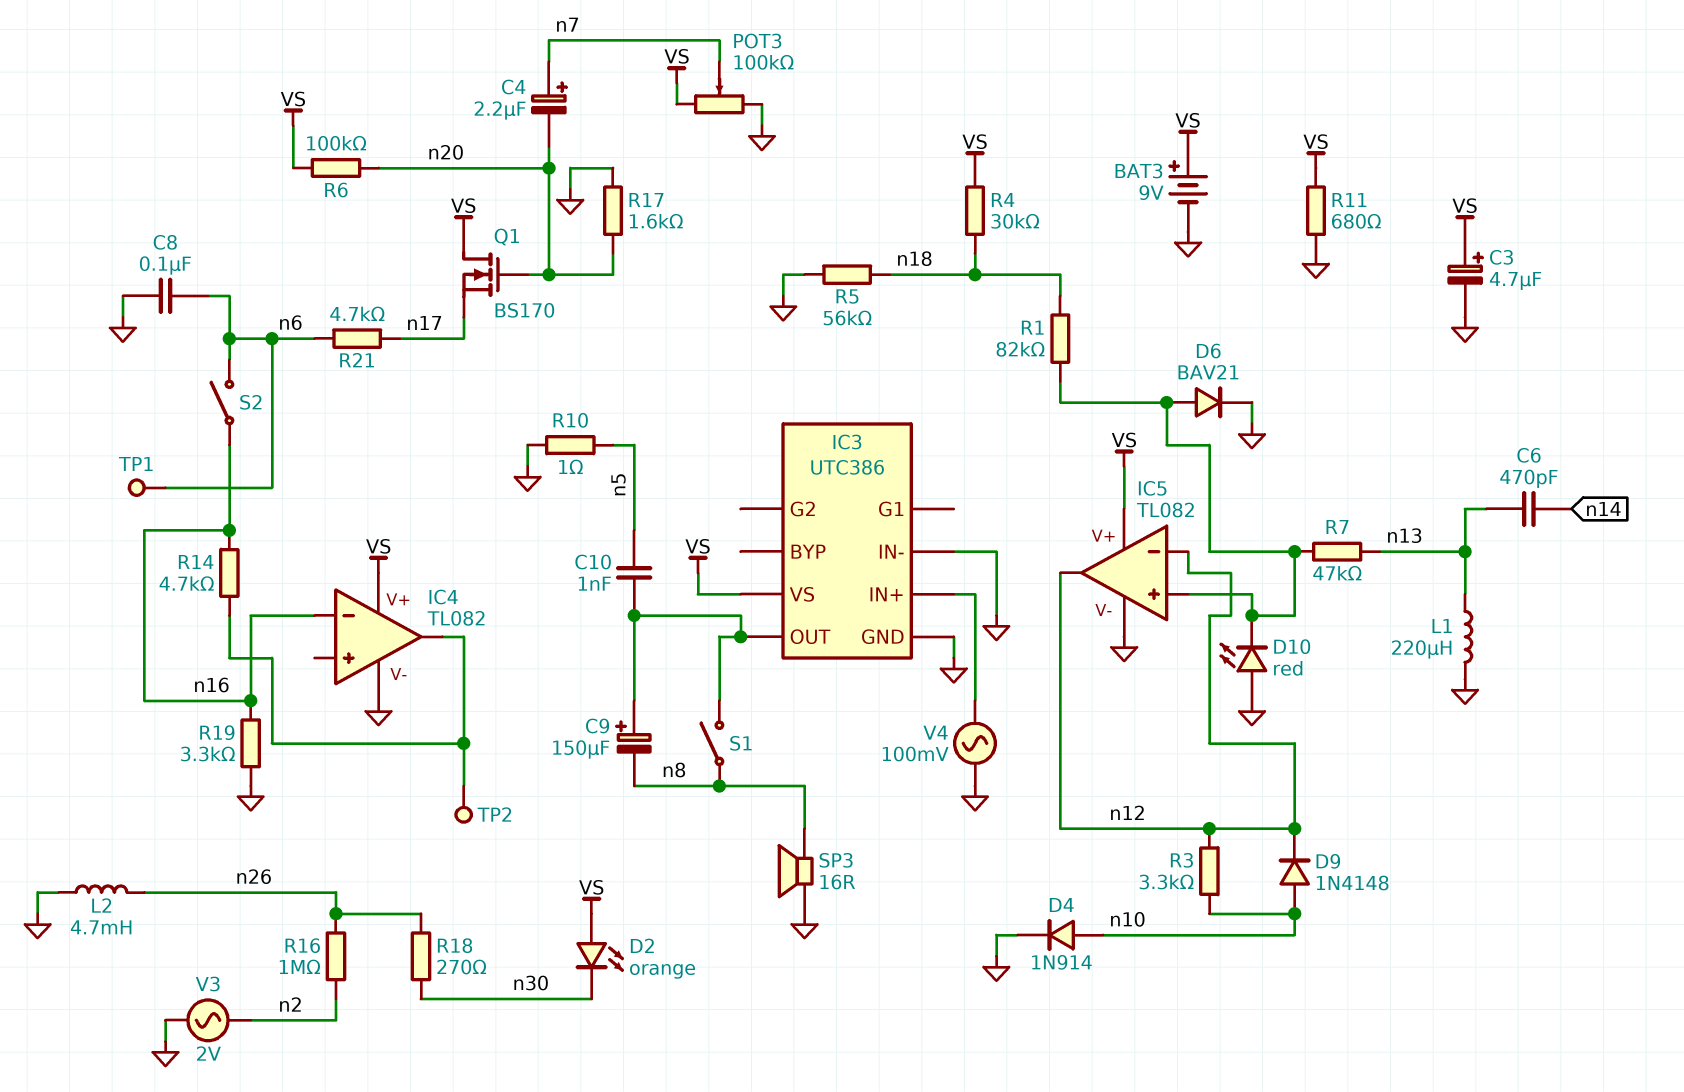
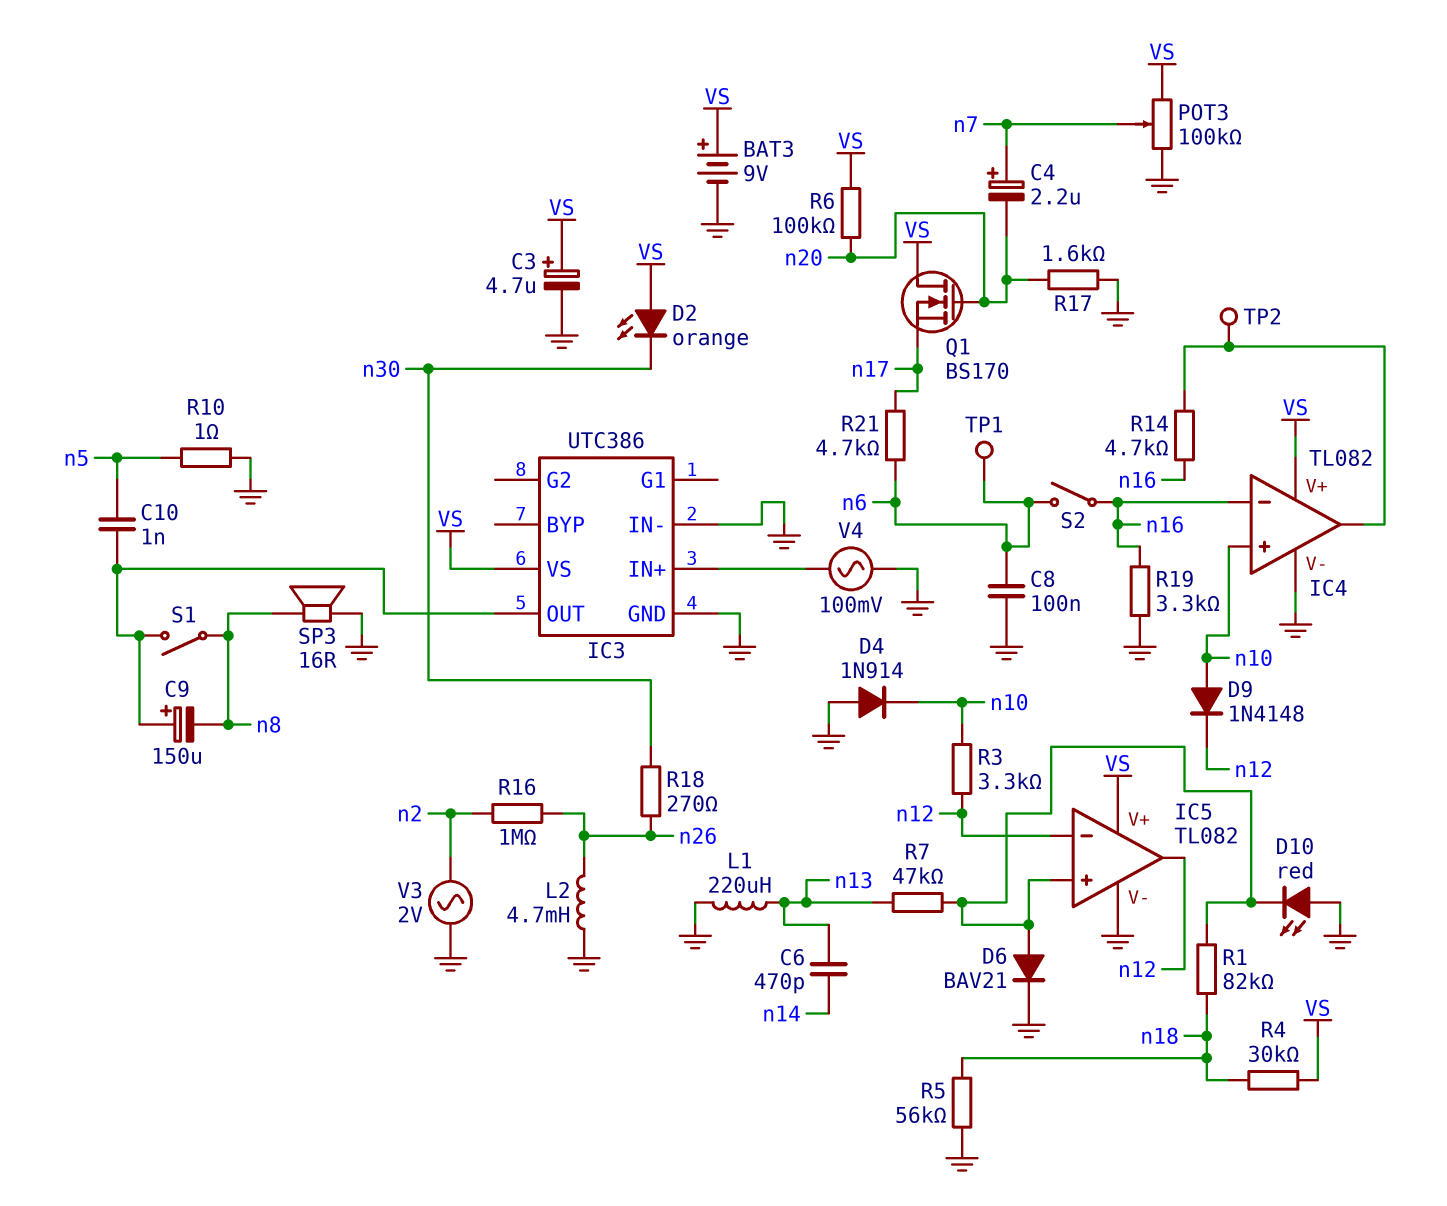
D4: diode 1N914 (A n10, K GND) -> diode 1N914 (A GND, K n10)
IC4 pin in+: none -> n10
R11: 680 (GND, VS) -> none

